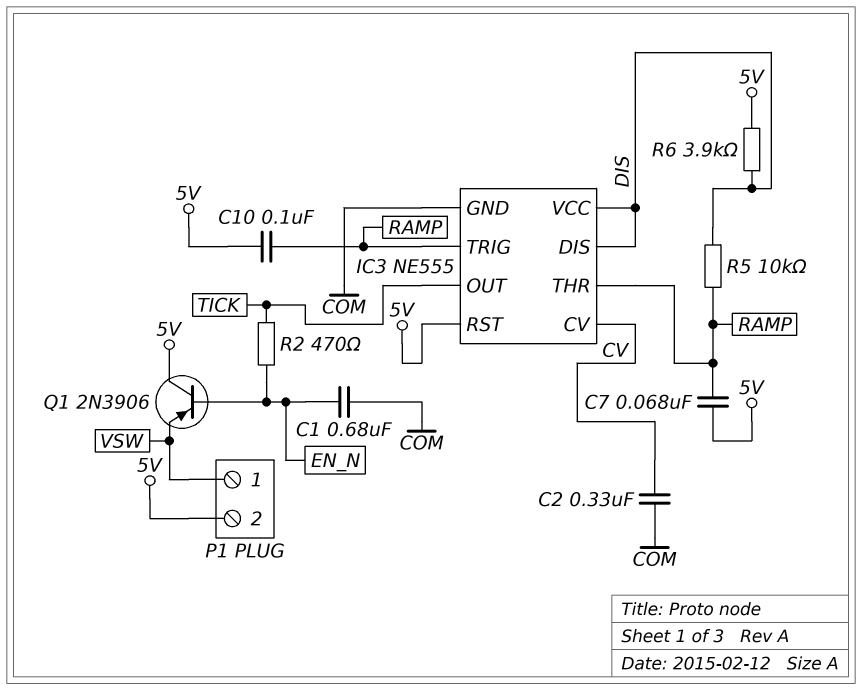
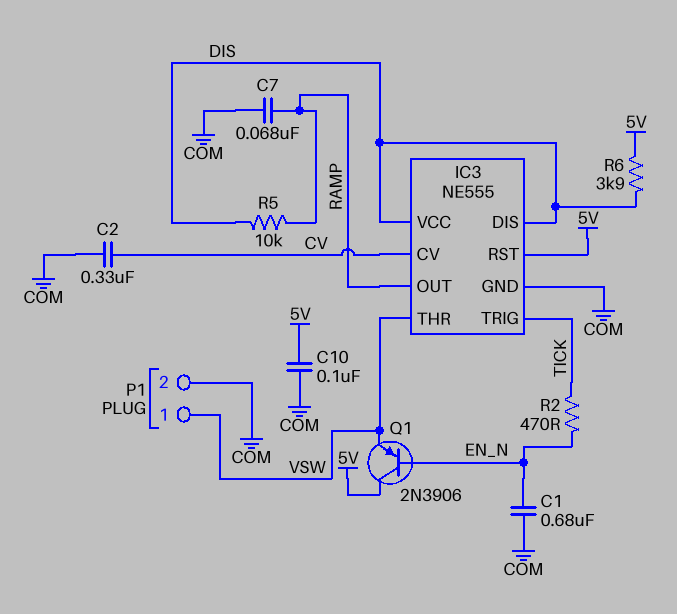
C7: 68nF (5V, RAMP) -> 68nF (COM, RAMP)
C10: 100nF (5V, RAMP) -> 100nF (5V, COM)
IC3 pin OUT: TICK -> RAMP
IC3 pin THR: RAMP -> VSW
IC3 pin TRIG: RAMP -> TICK
P1 pin 2: 5V -> COM

